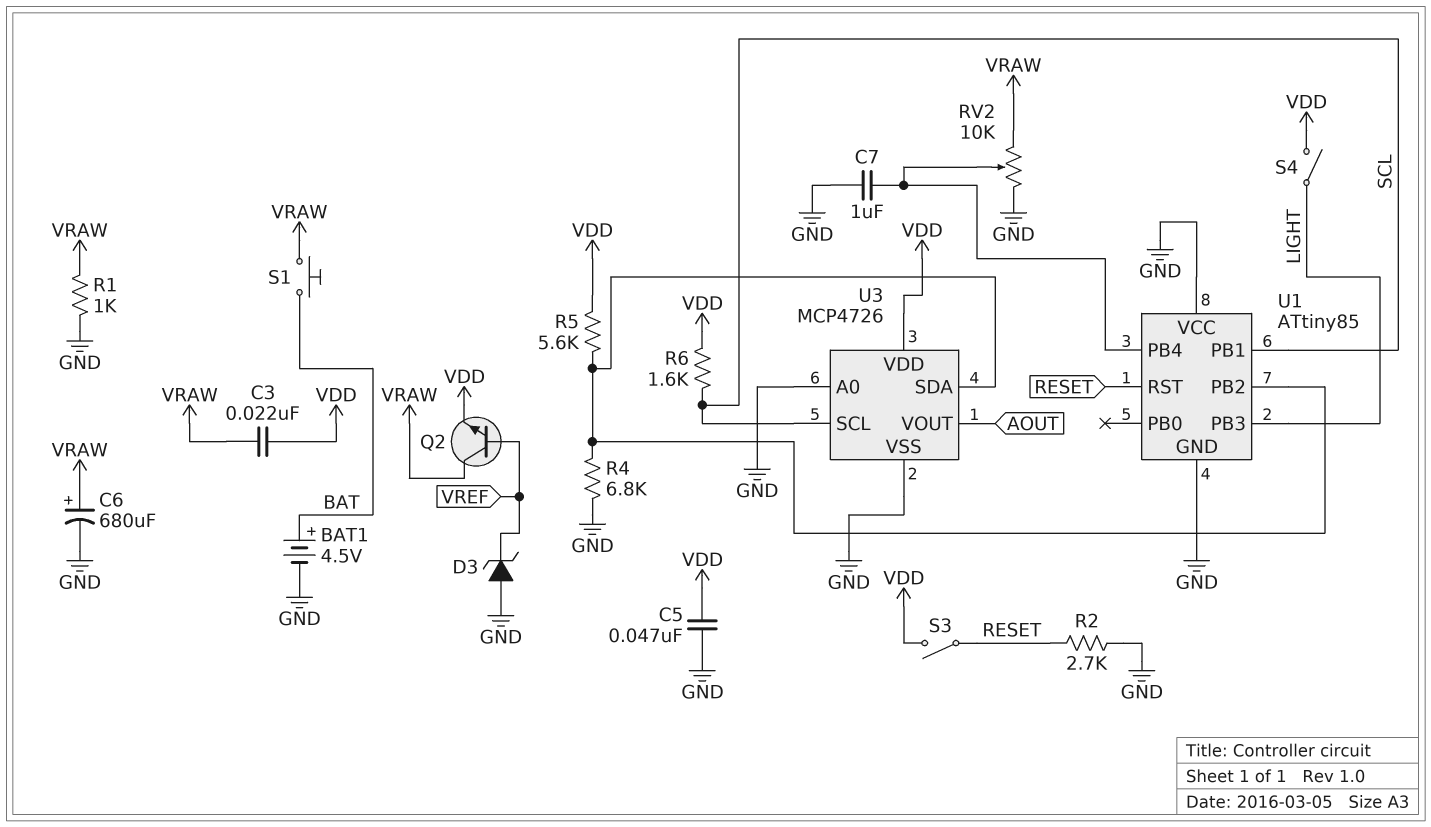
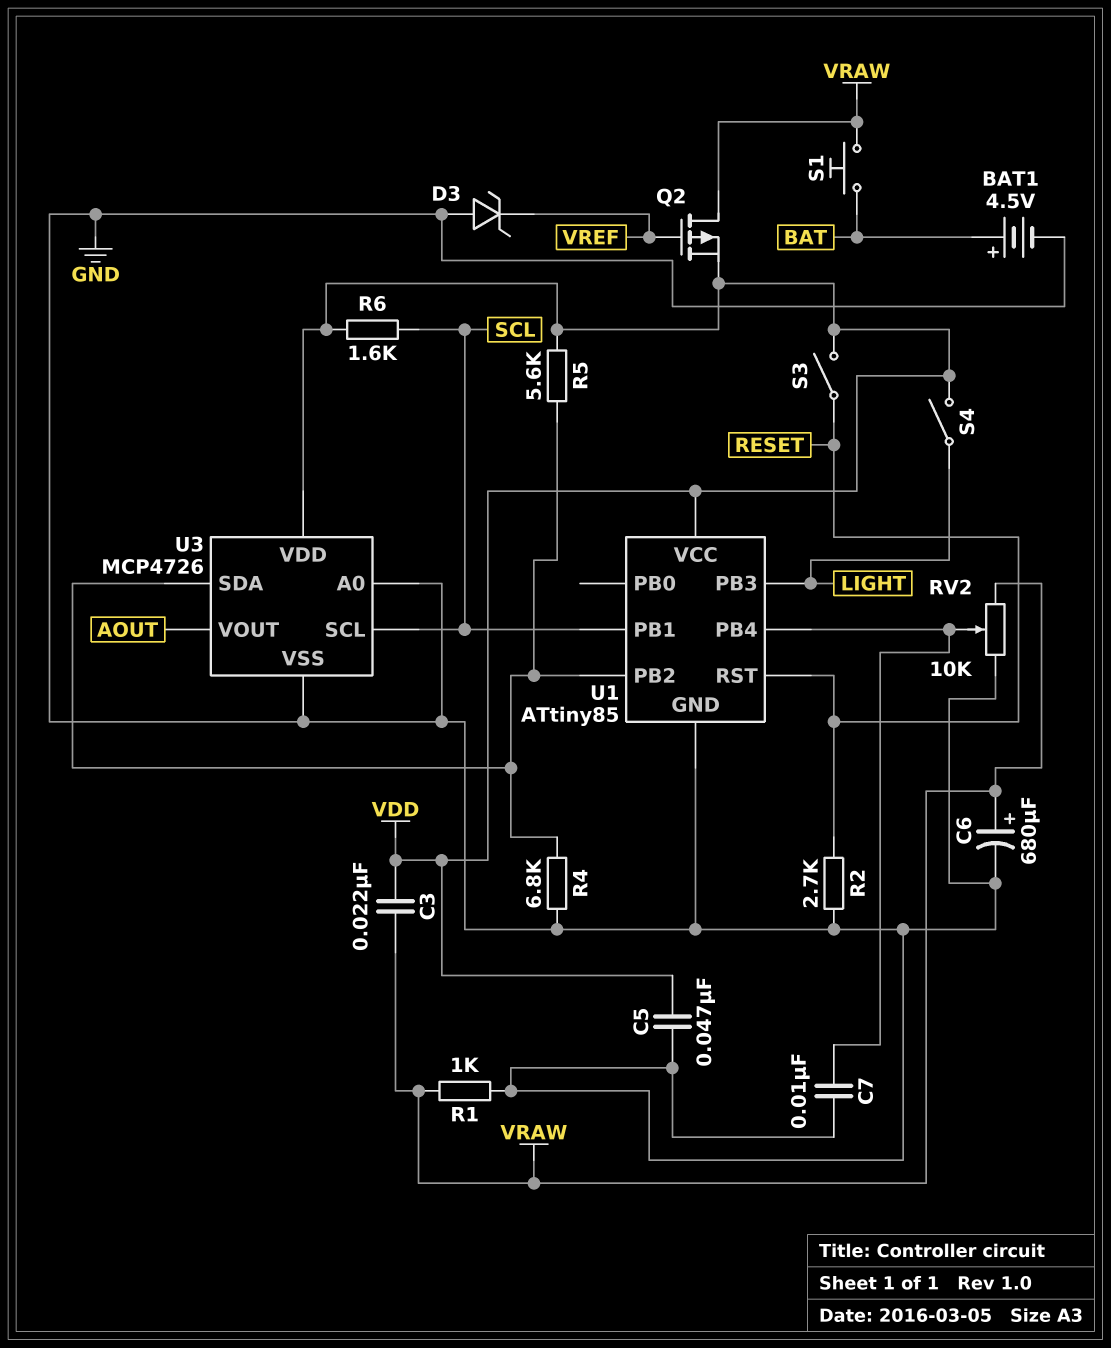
C7: 1uF (GND, U1/PB4) -> 10nF (GND, U1/PB4)
Q2: NPN (B VREF, C VRAW, E VDD) -> PMOS (G VREF, D VRAW, S VDD)
U1 pin VCC: GND -> VDD

